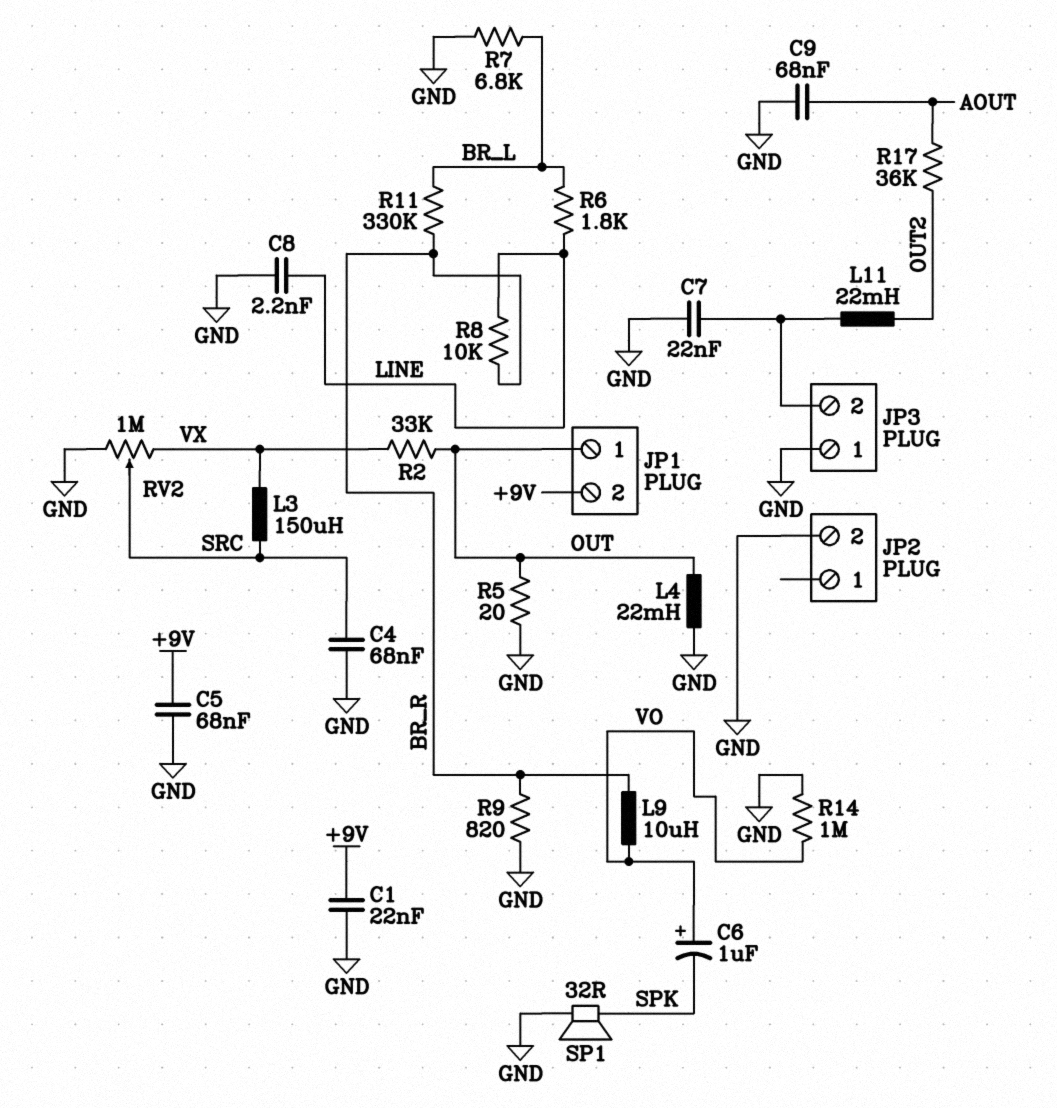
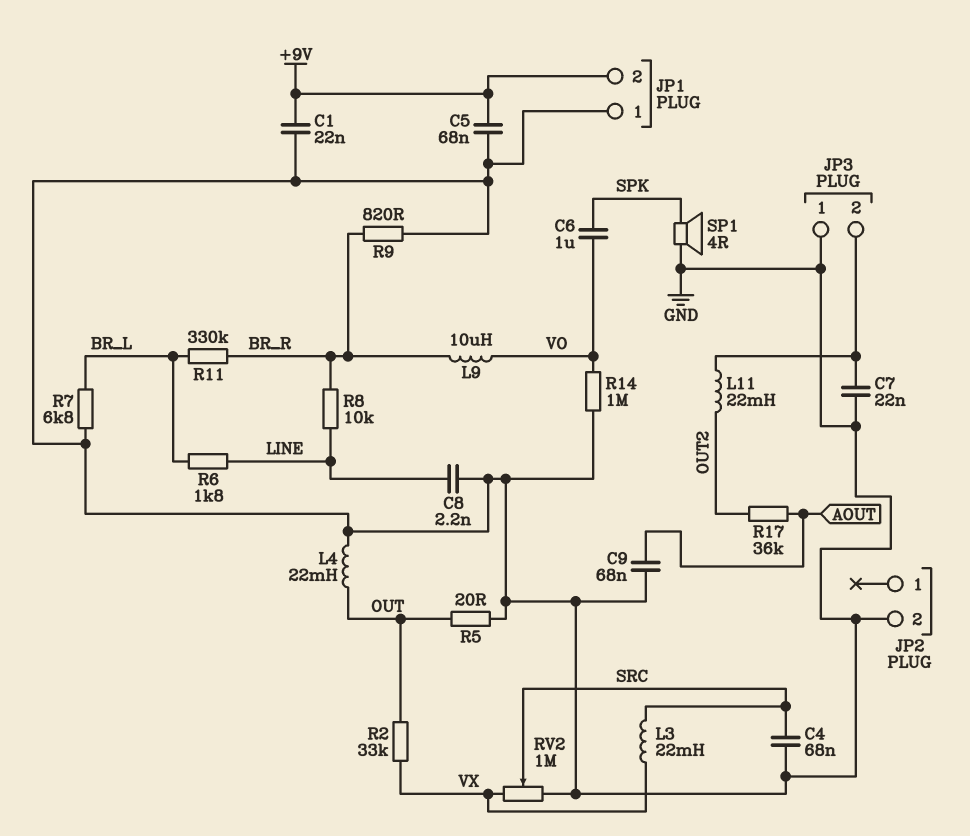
C6: 1uF (plus VO, minus SPK) -> 1uF (SPK, VO)
JP1 pin 1: OUT -> GND
L3: 150uH (SRC, VX) -> 22mH (SRC, VX)
SP1: speaker 32R (GND, SPK) -> speaker 4R (GND, SPK)

